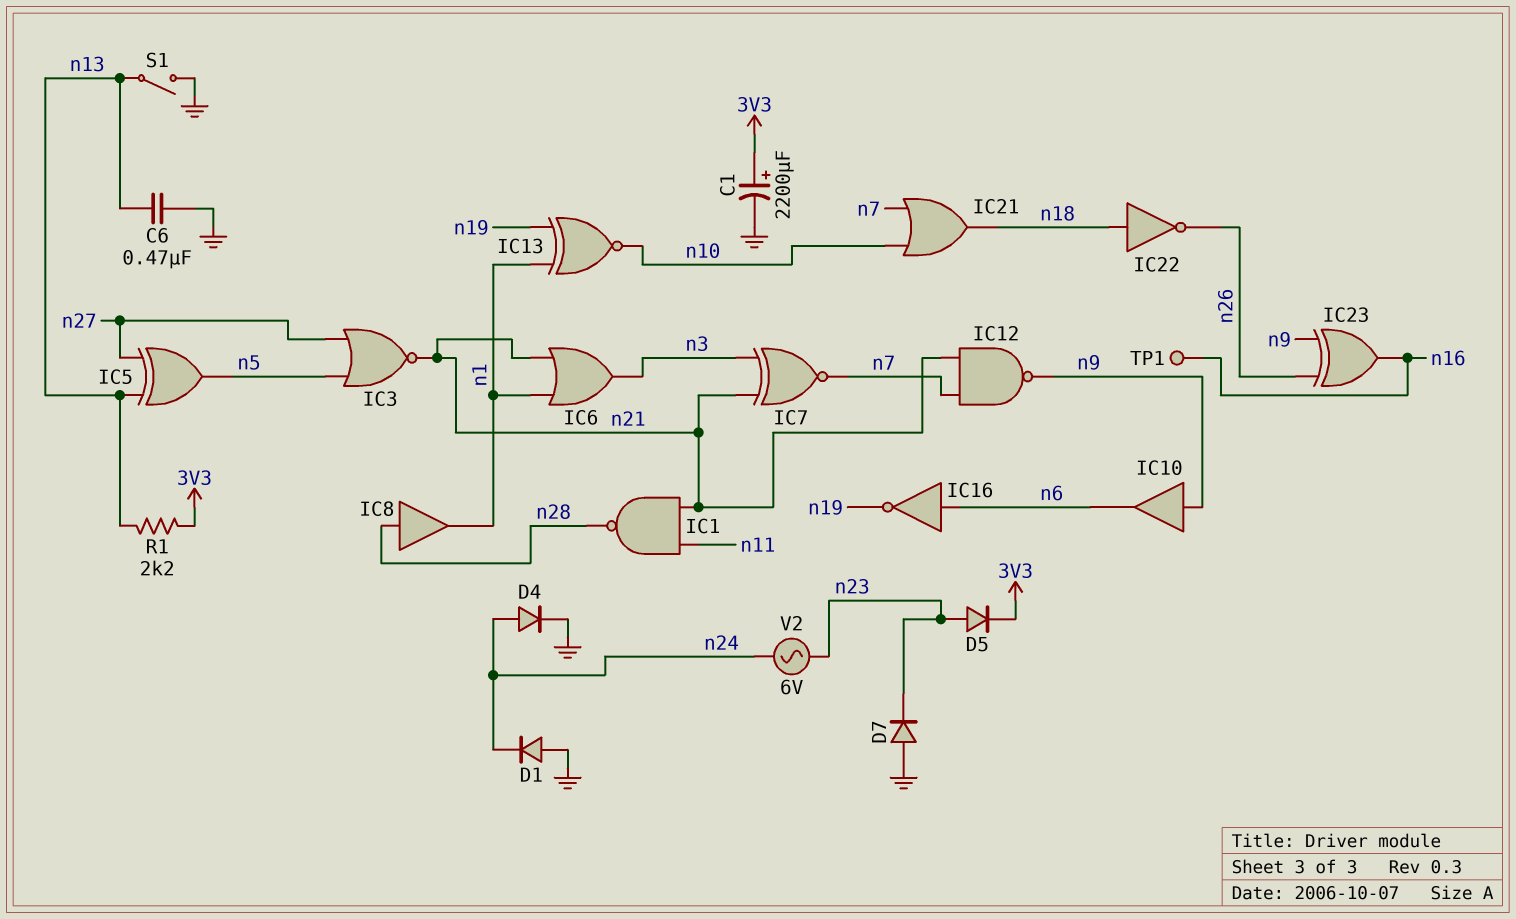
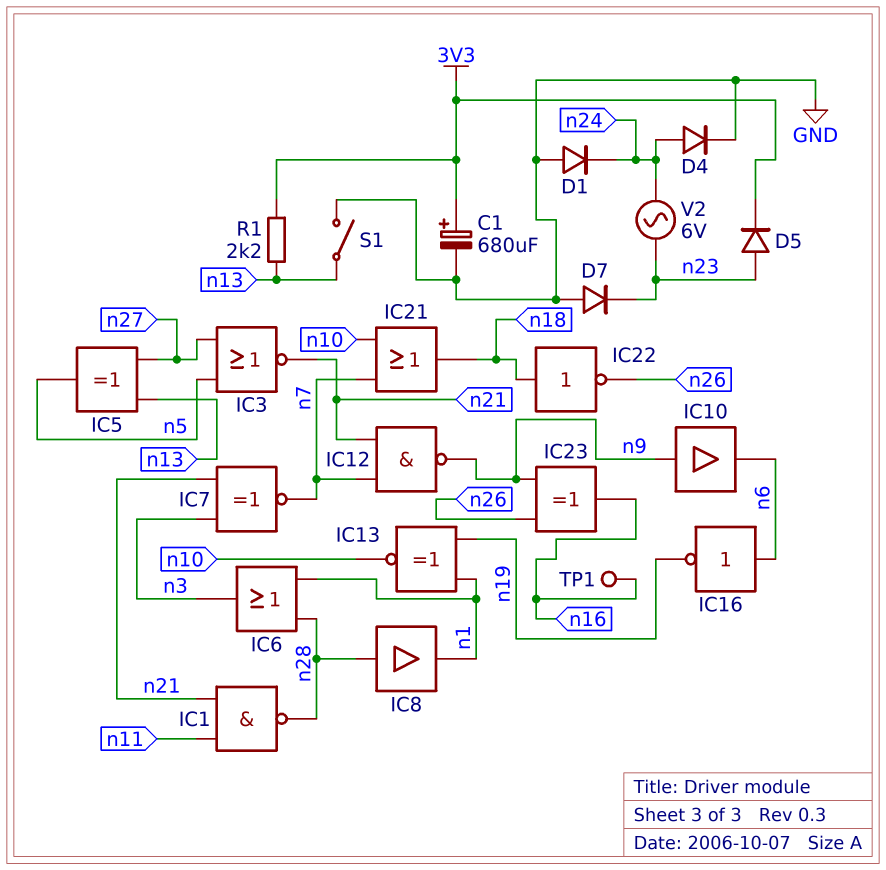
C1: 2200uF (plus 3V3, minus GND) -> 680uF (plus 3V3, minus GND)
C6: 470nF (GND, n13) -> none
IC6: OR (in n1, in n21, out n3) -> OR (in n1, in n28, out n3)

